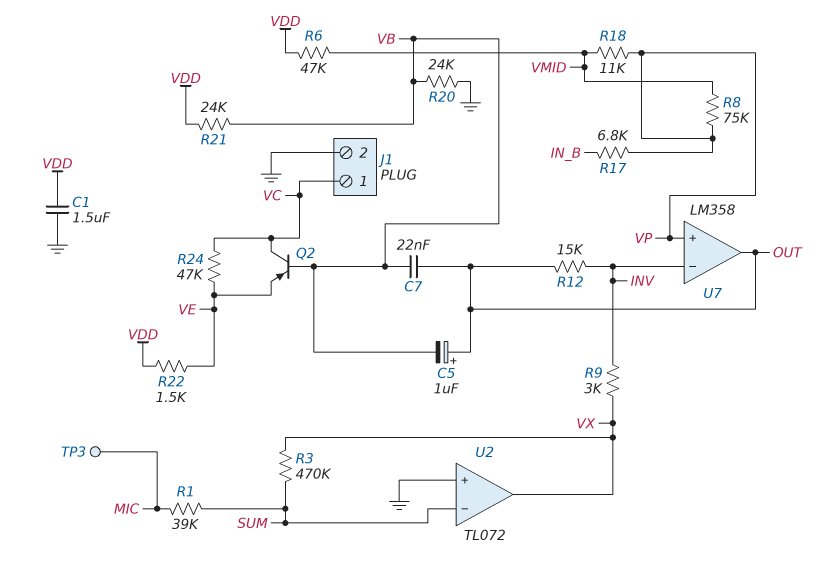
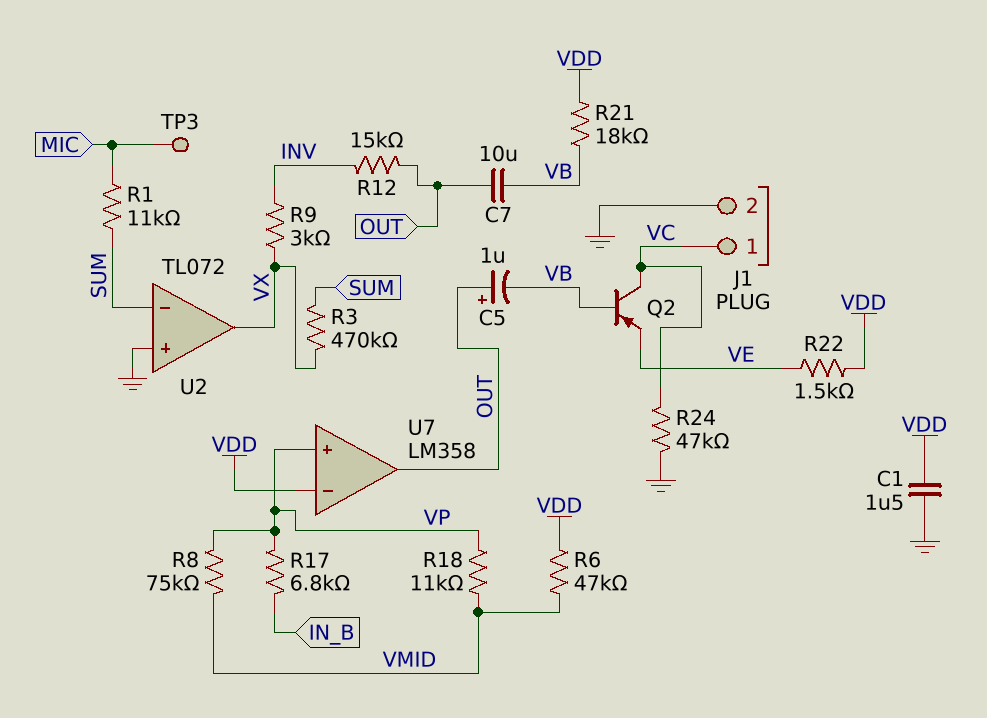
C7: 22nF (OUT, VB) -> 10uF (OUT, VB)
R1: 39k (MIC, SUM) -> 11k (MIC, SUM)
R20: 24k (GND, VB) -> none
R21: 24k (VB, VDD) -> 18k (VB, VDD)
R24: 47k (VC, VE) -> 47k (GND, VC)
U7 pin in-: INV -> VDD

